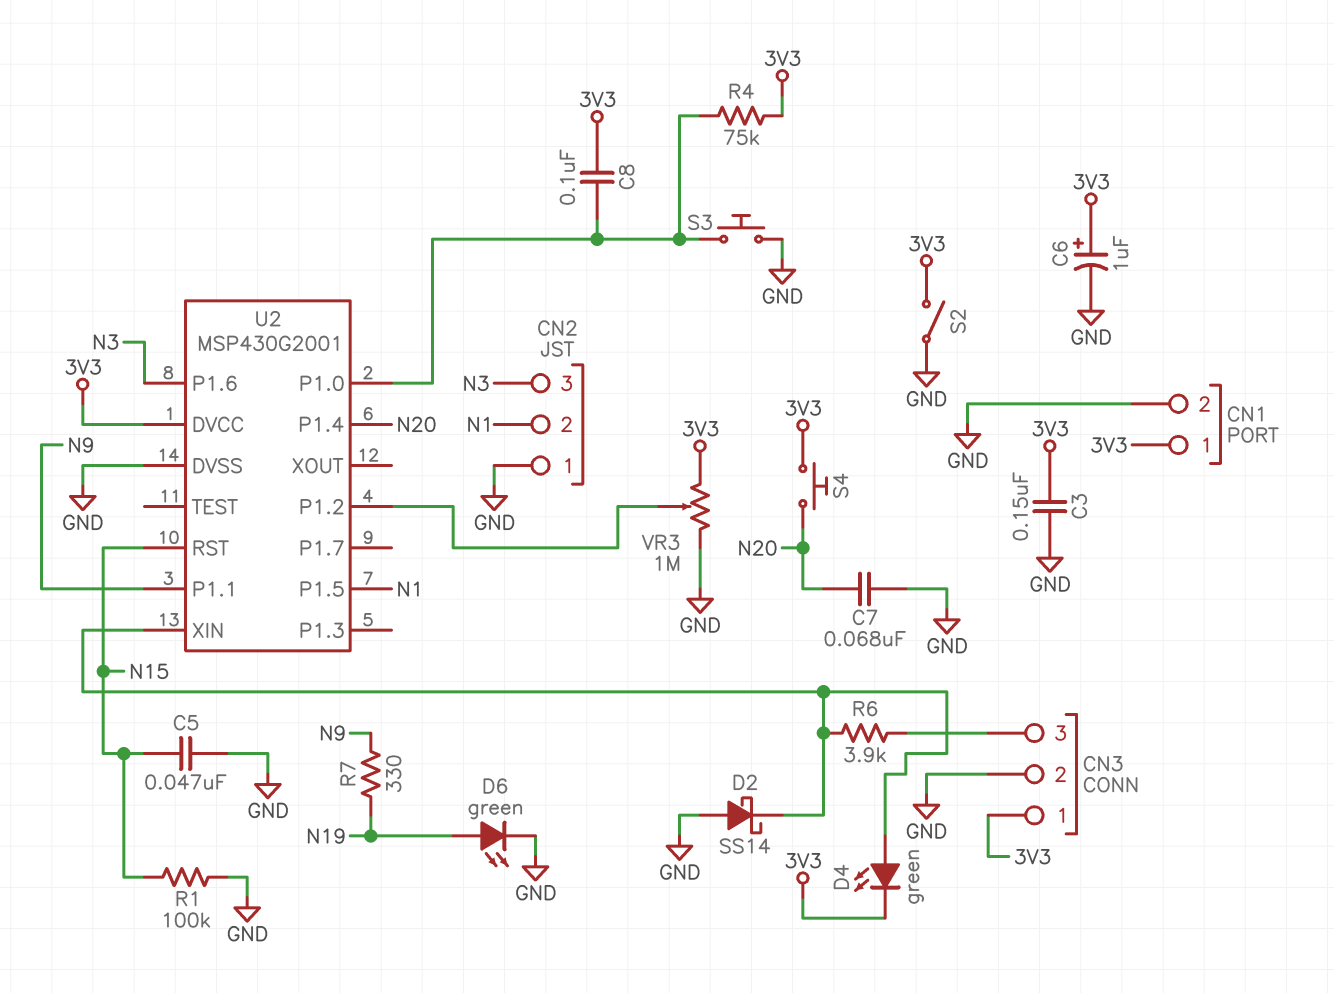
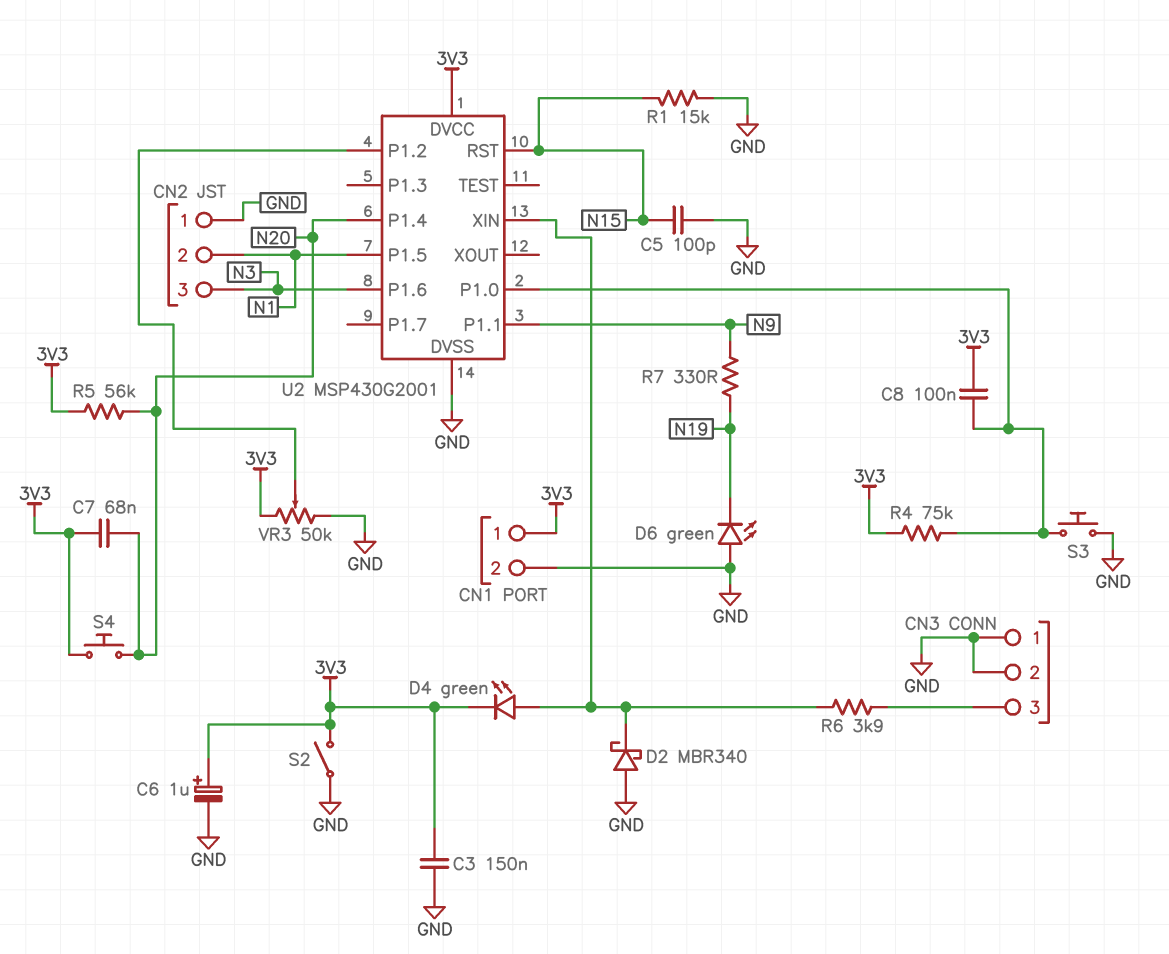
C5: 47nF (GND, N15) -> 100pF (GND, N15)
C7: 68nF (GND, N20) -> 68nF (3V3, N20)
CN3 pin 1: 3V3 -> GND
D2: schottky SS14 (A GND, K U2/XIN) -> schottky MBR340 (A GND, K U2/XIN)
D6: LED green (A N19, K GND) -> LED green (A GND, K N19)
R1: 100k (GND, N15) -> 15k (GND, N15)
R5: none -> 56k (3V3, N20)
VR3: 1M (3V3, GND, wiper U2/P1.2) -> 50k (3V3, GND, wiper U2/P1.2)

